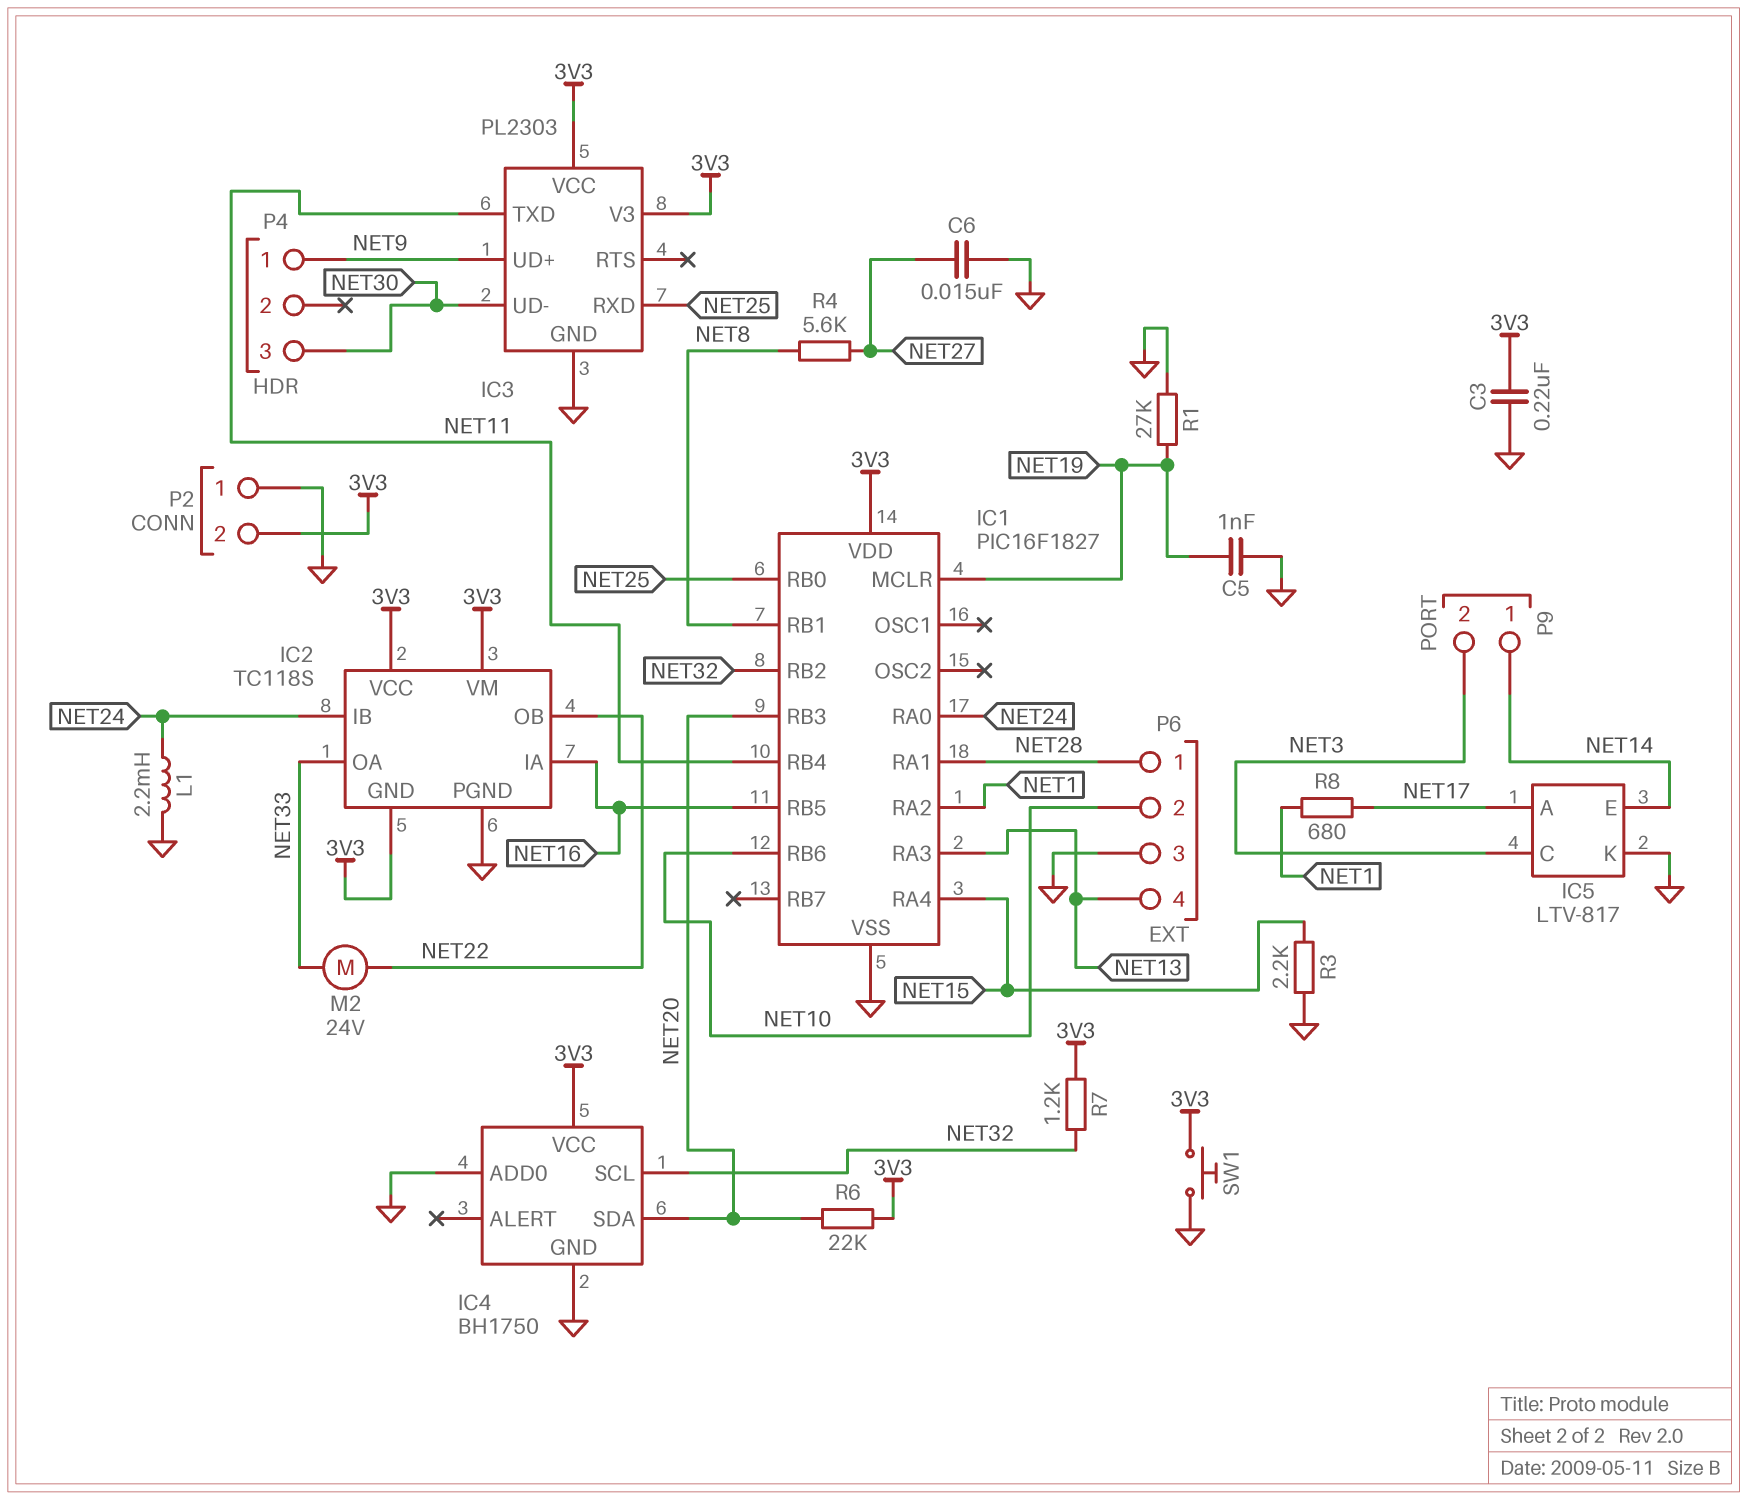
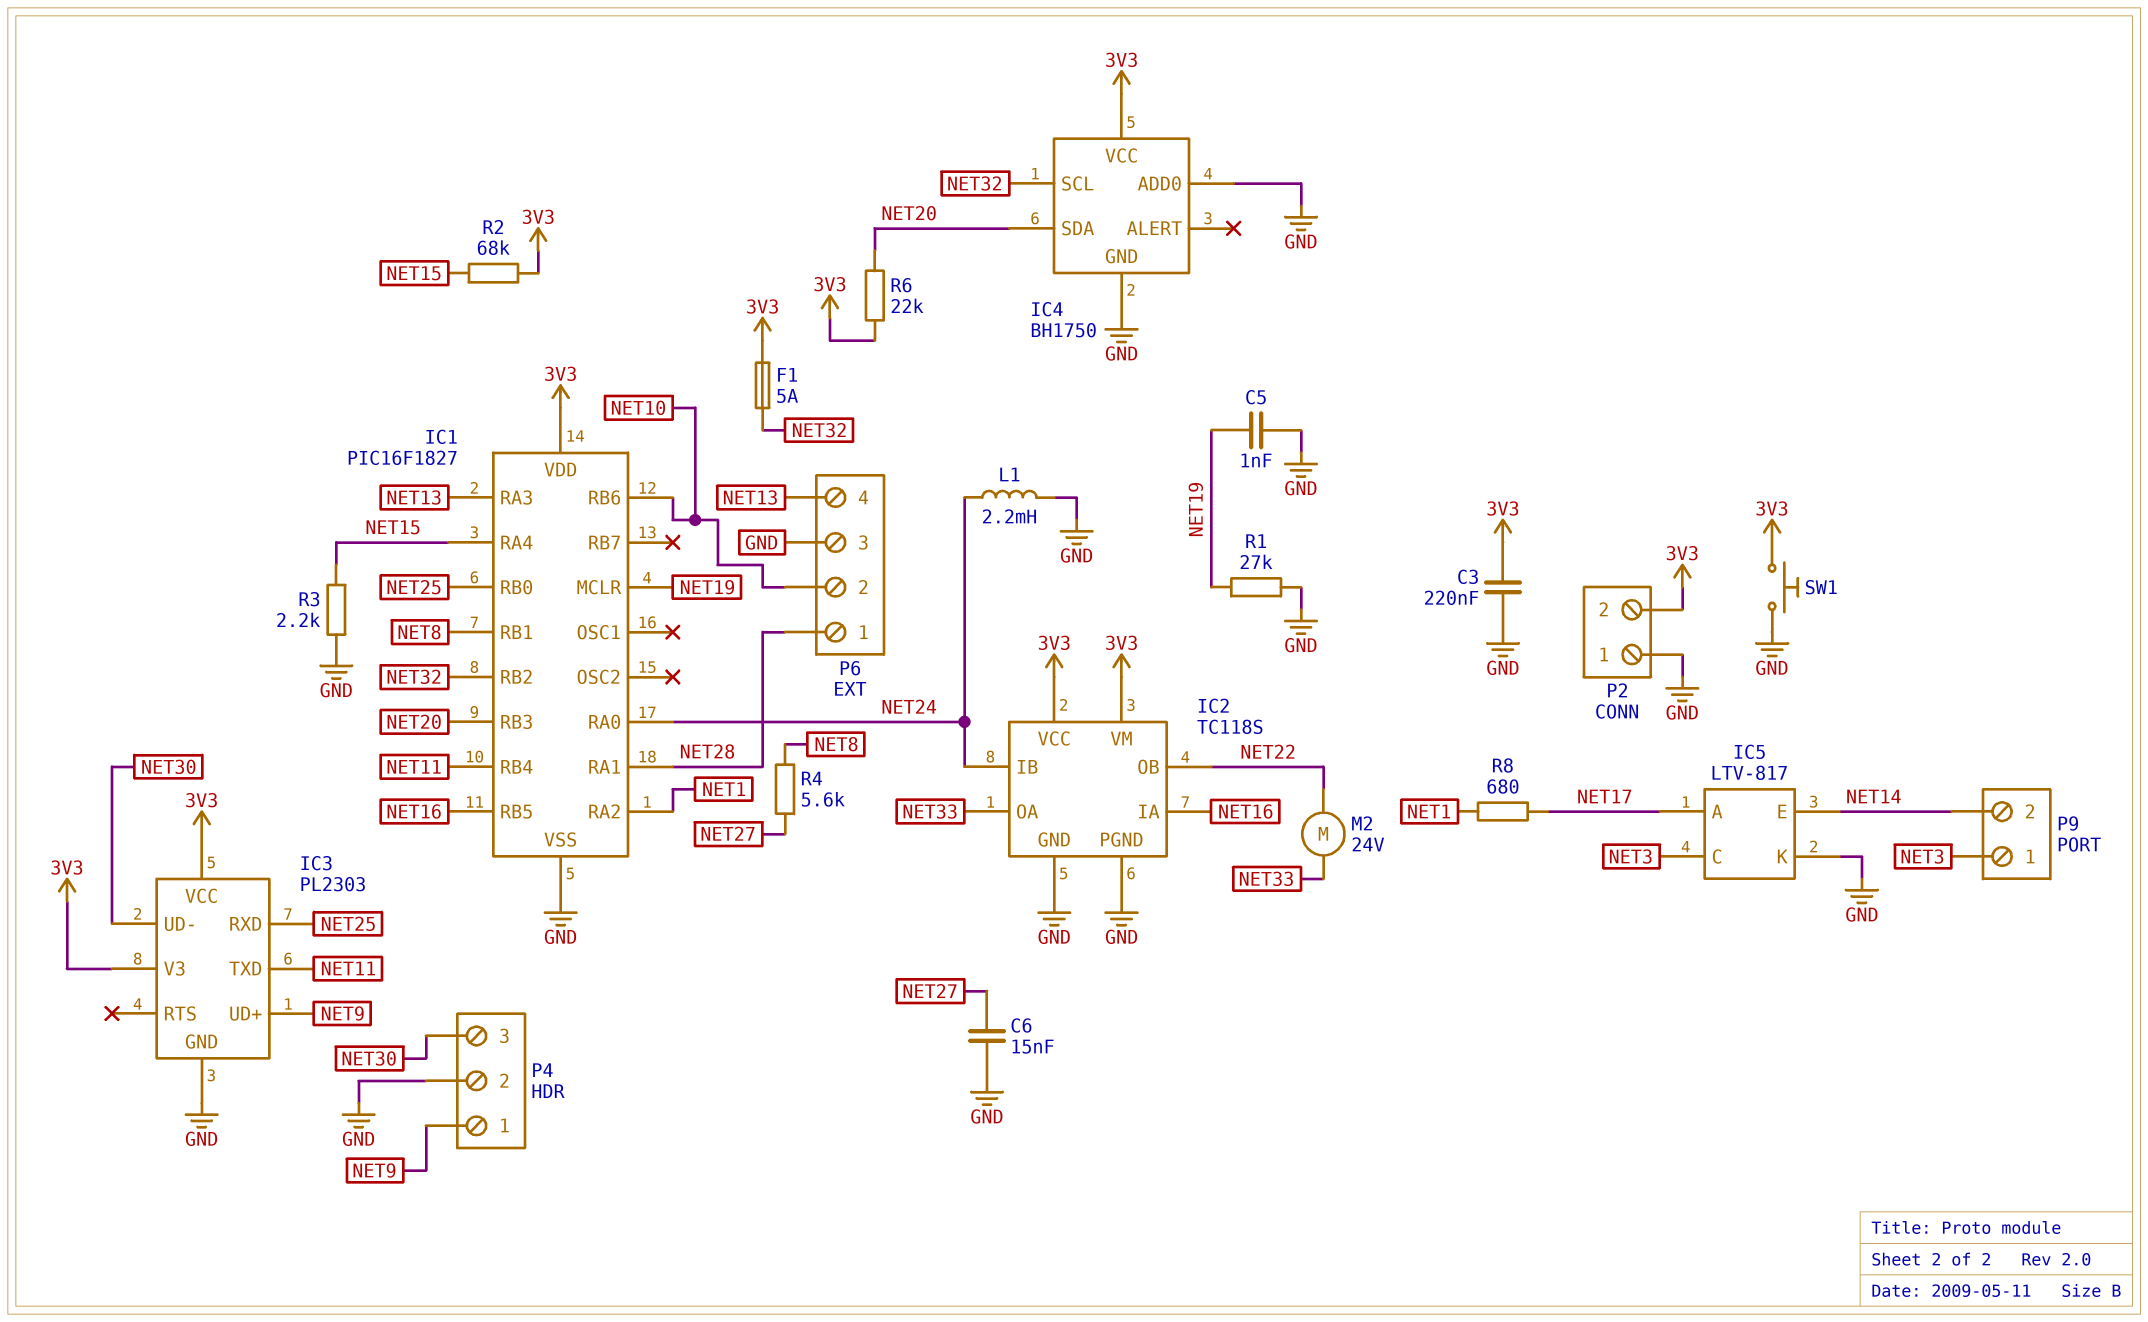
F1: none -> 5A (3V3, NET32)
IC2 pin GND: 3V3 -> GND
P4 pin 2: none -> GND
P9 pin 1: NET14 -> NET3
P9 pin 2: NET3 -> NET14
R2: none -> 68k (3V3, NET15)
R7: 1.2k (3V3, NET32) -> none

